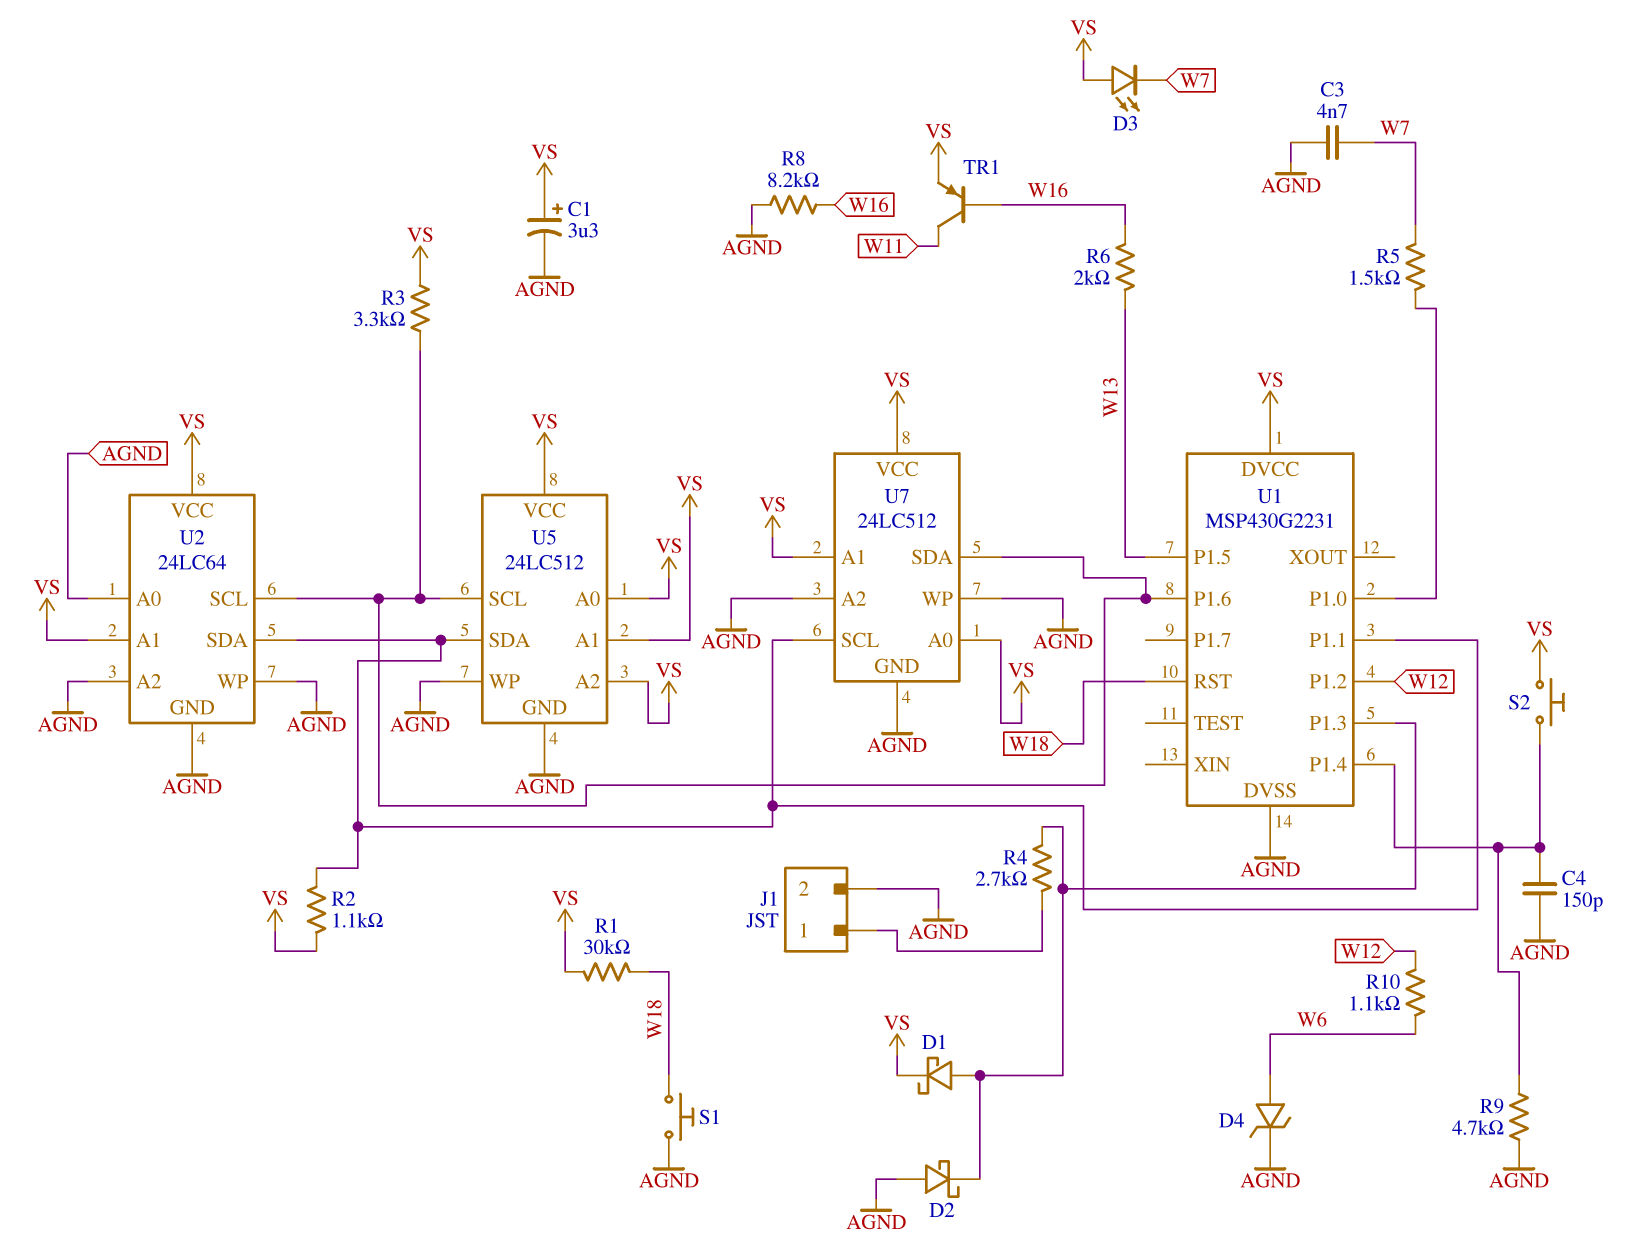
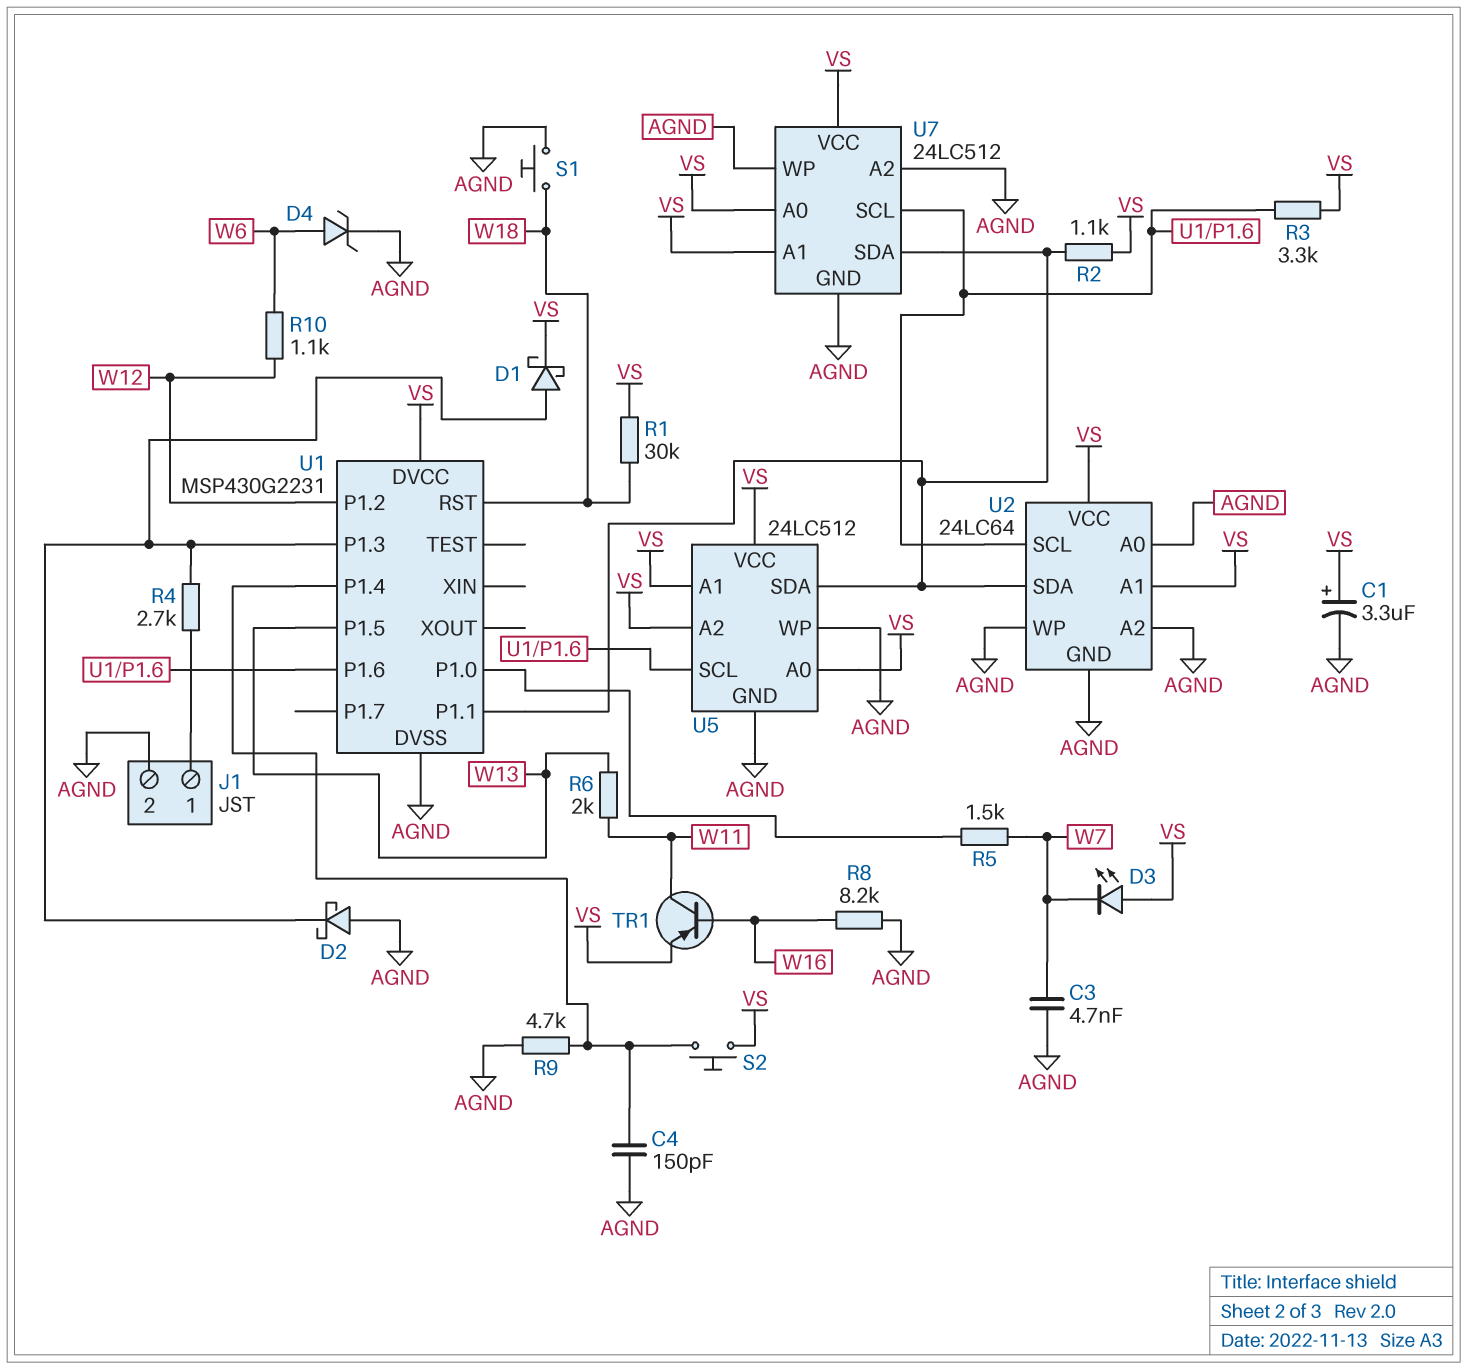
R6: 2k (W13, W16) -> 2k (W11, W13)
U7 pin SCL: U1/P1.1 -> U1/P1.6
U7 pin SDA: U1/P1.6 -> U1/P1.1

